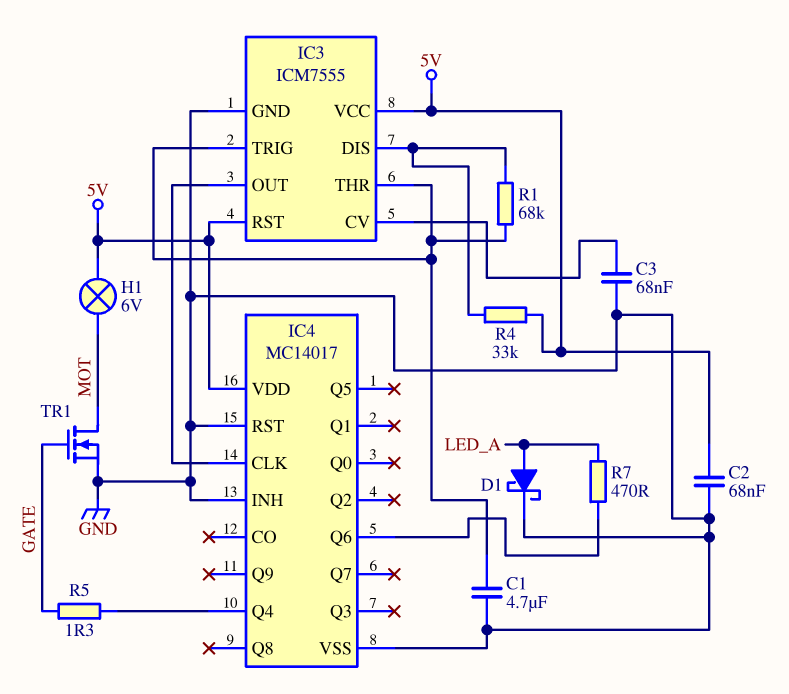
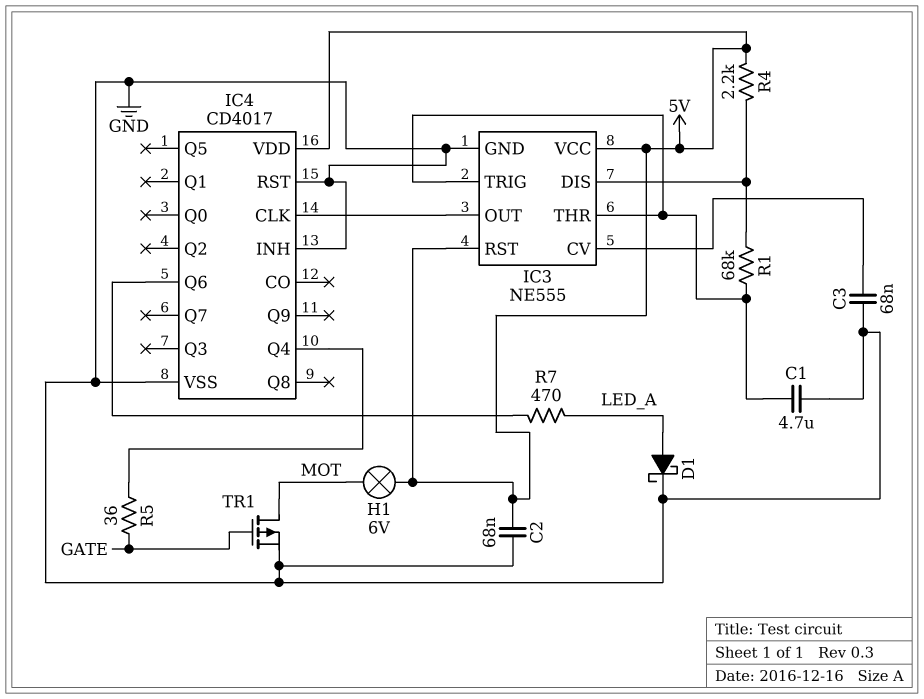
IC3: ICM7555 -> NE555
IC4: MC14017 -> CD4017
R4: 33k (5V, IC3/DIS) -> 2.2k (5V, IC3/DIS)
R5: 1.3 (GATE, IC4/Q4) -> 36 (GATE, IC4/Q4)
TR1: NMOS (G GATE, D MOT, S GND) -> PMOS (G GATE, D MOT, S GND)

